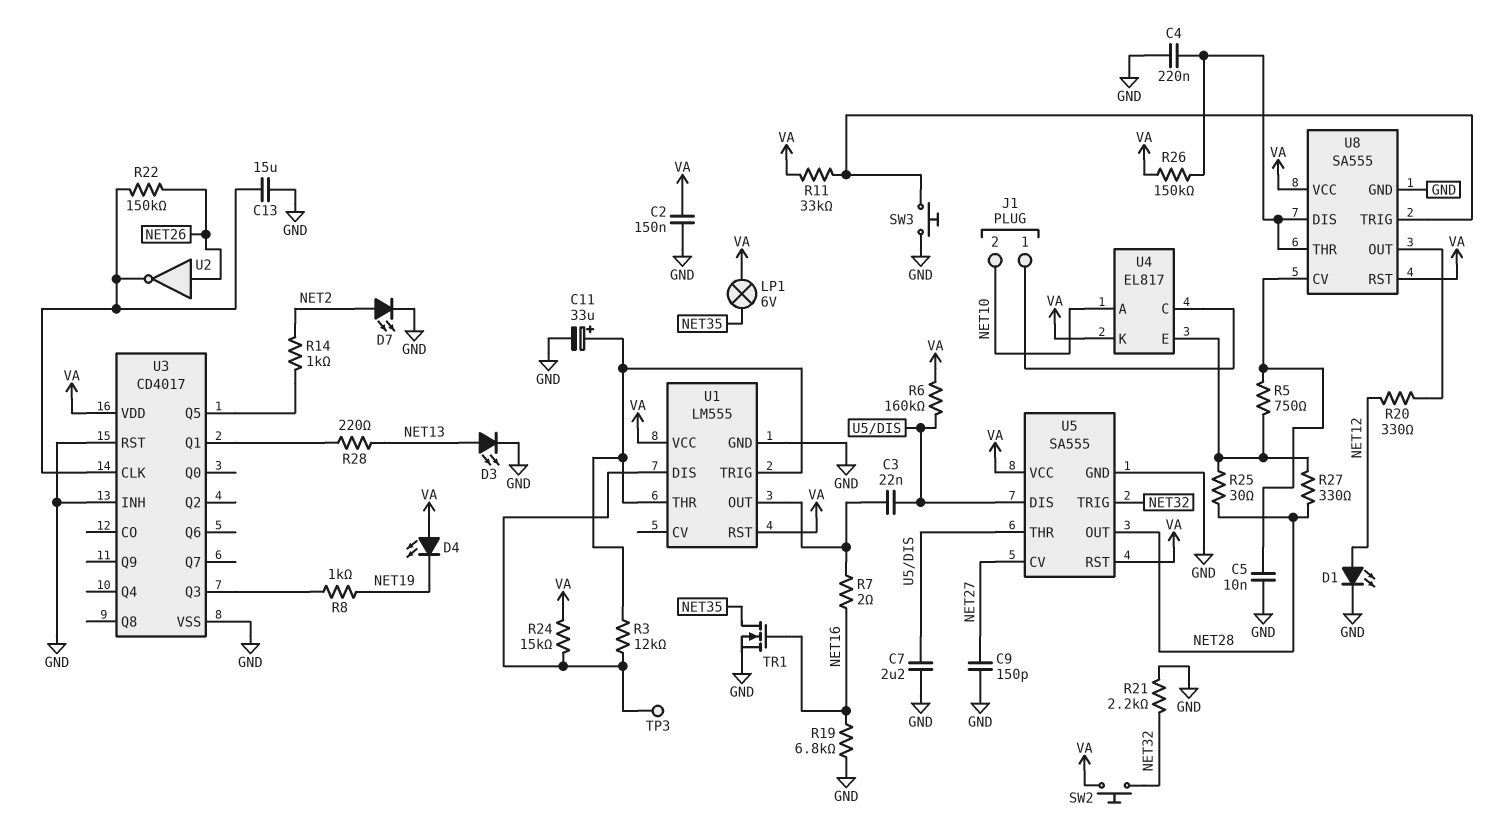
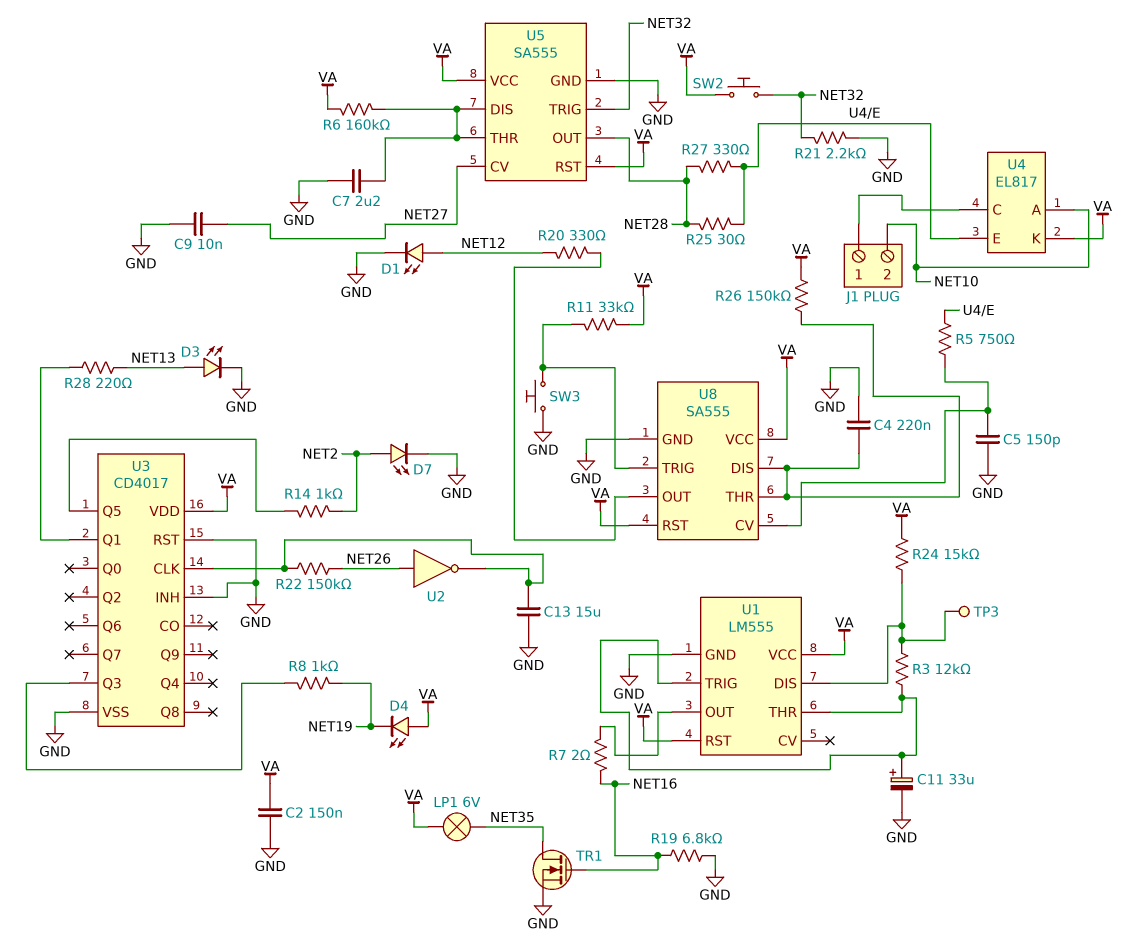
C3: 22nF (U1/OUT, U5/DIS) -> none
C5: 10nF (GND, U8/CV) -> 150pF (GND, U8/CV)
C9: 150pF (GND, NET27) -> 10nF (GND, NET27)

